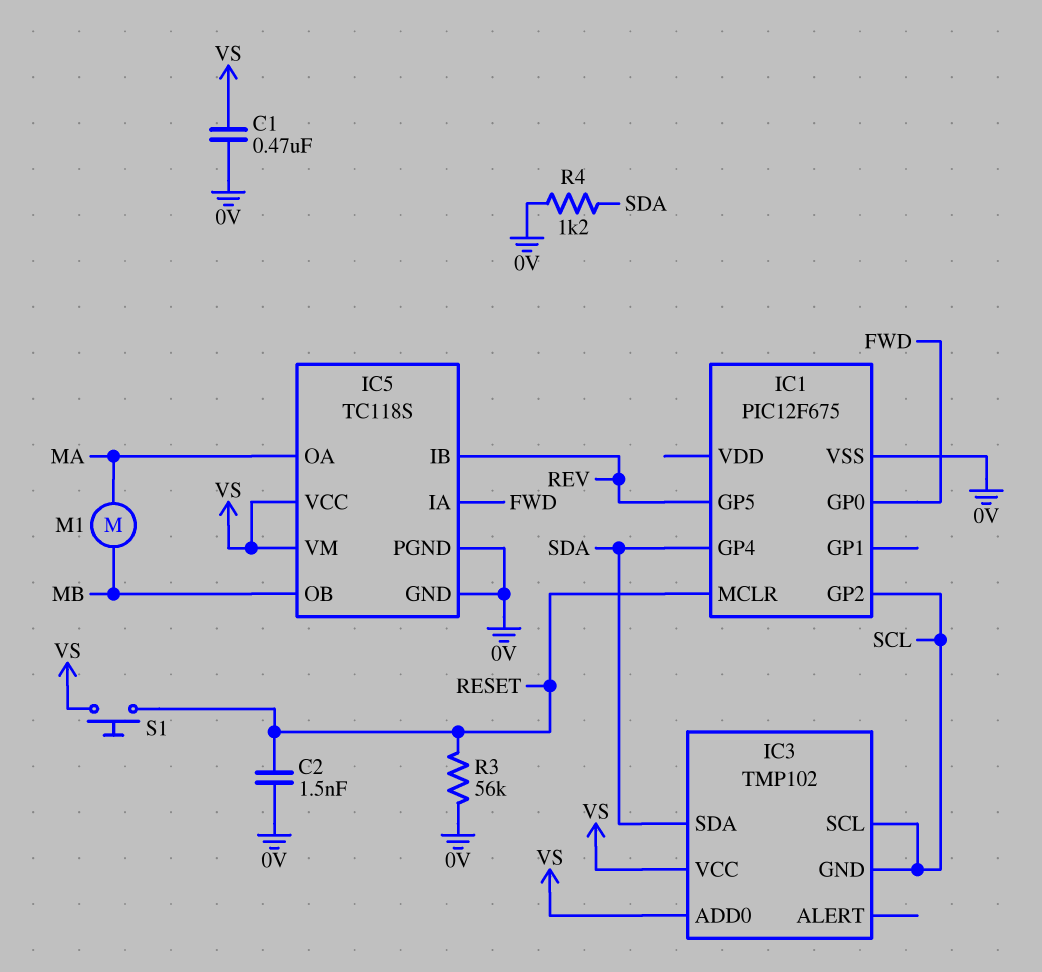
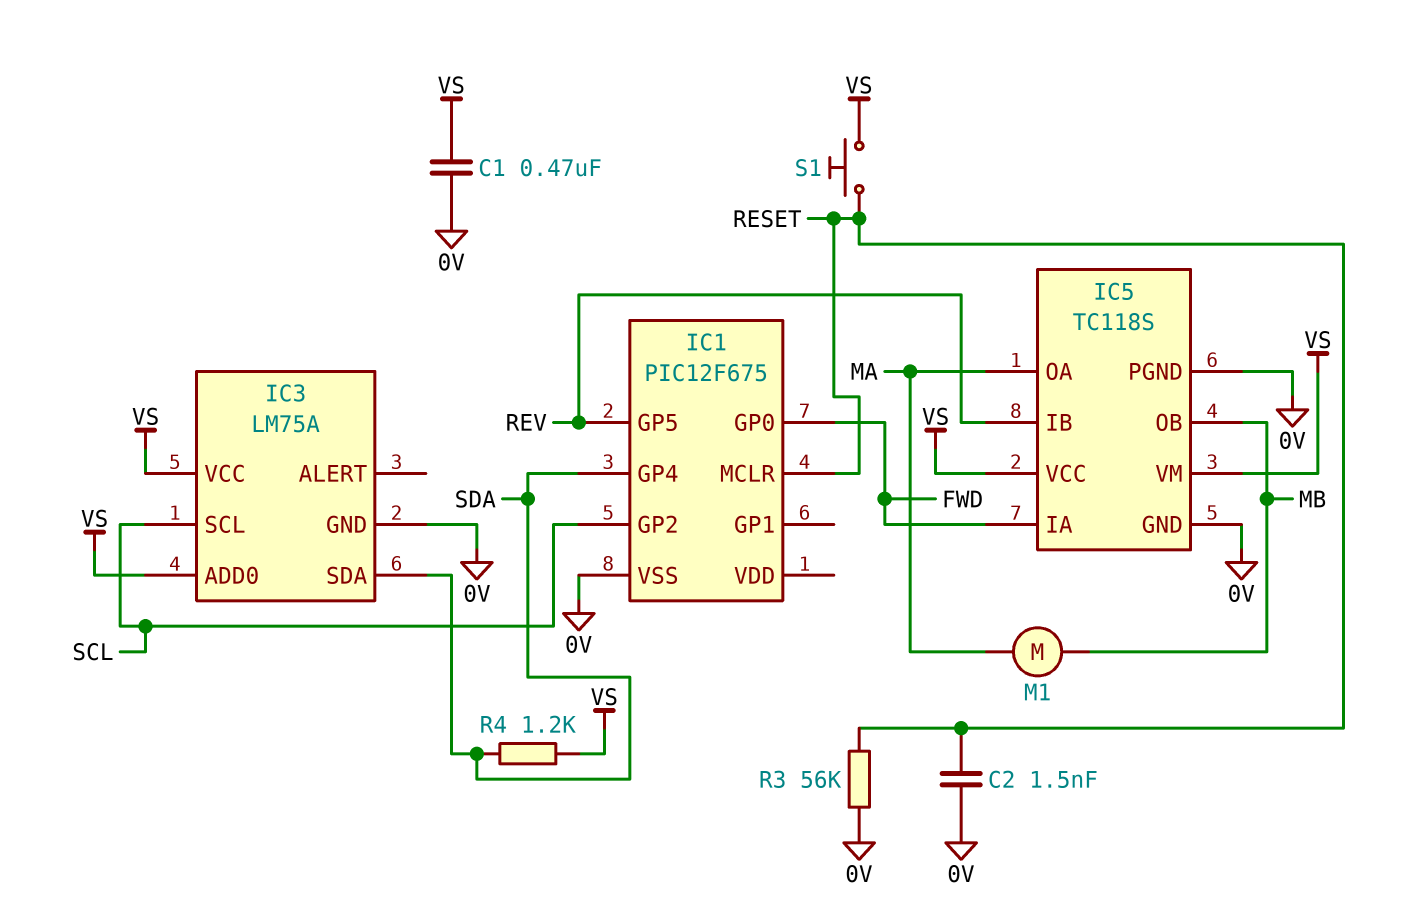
IC3: TMP102 -> LM75A
IC3 pin GND: SCL -> 0V
R4: 1.2k (0V, SDA) -> 1.2k (SDA, VS)

